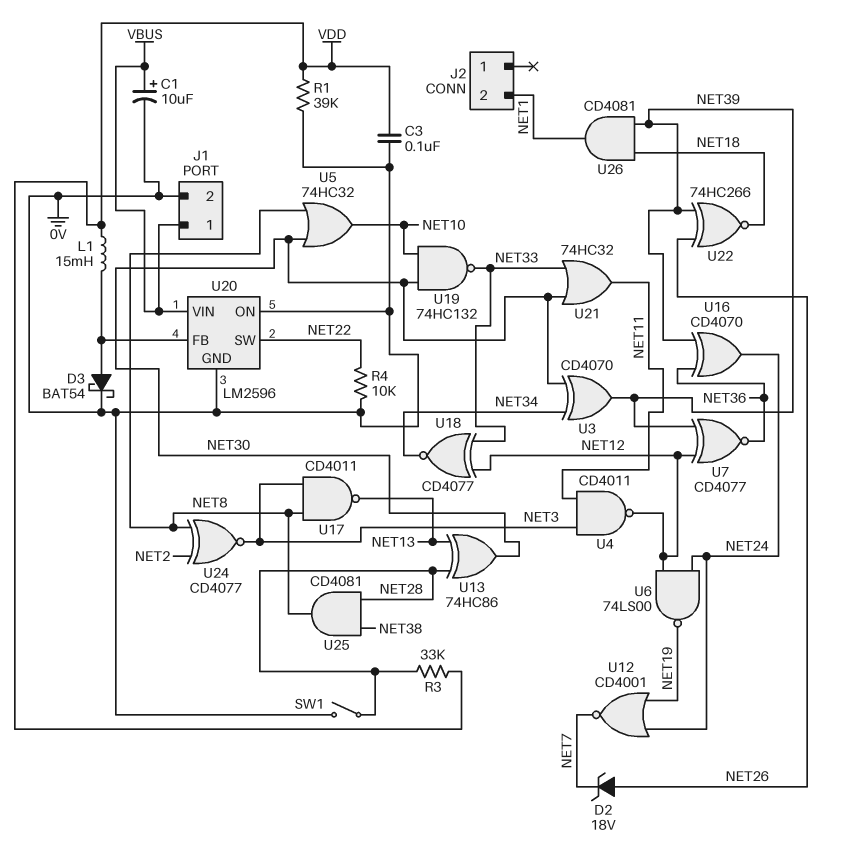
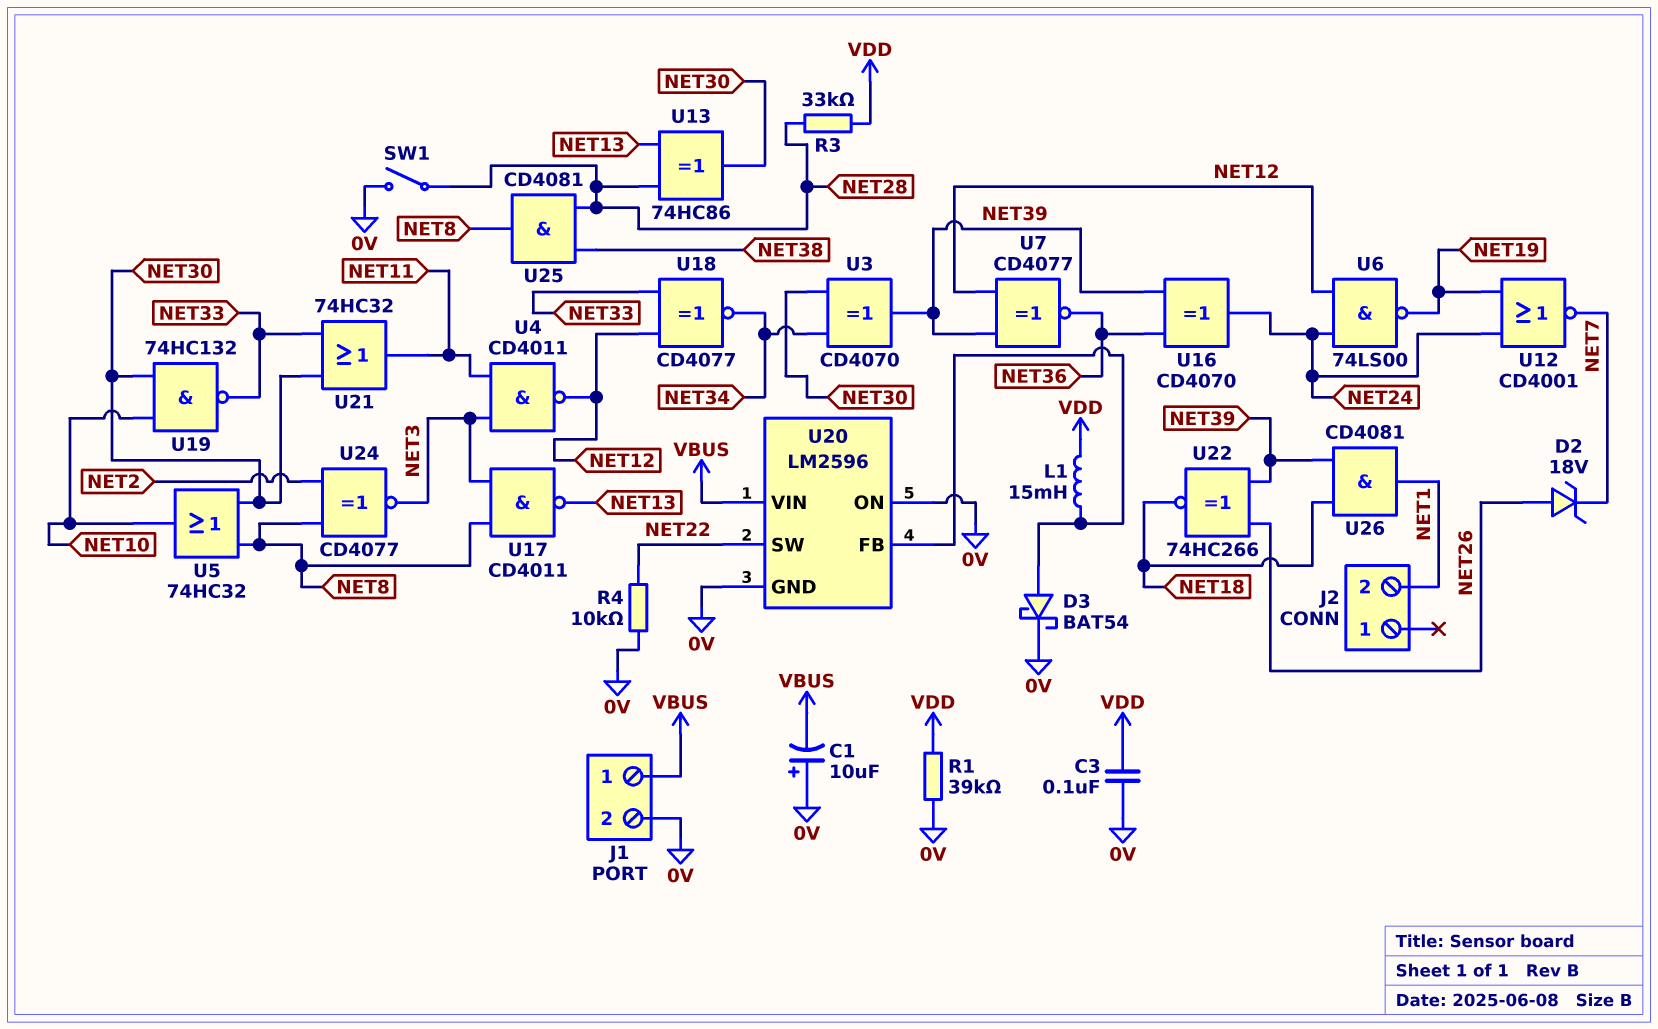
C1: 10uF (plus VBUS, minus 0V) -> 10uF (plus 0V, minus VBUS)

